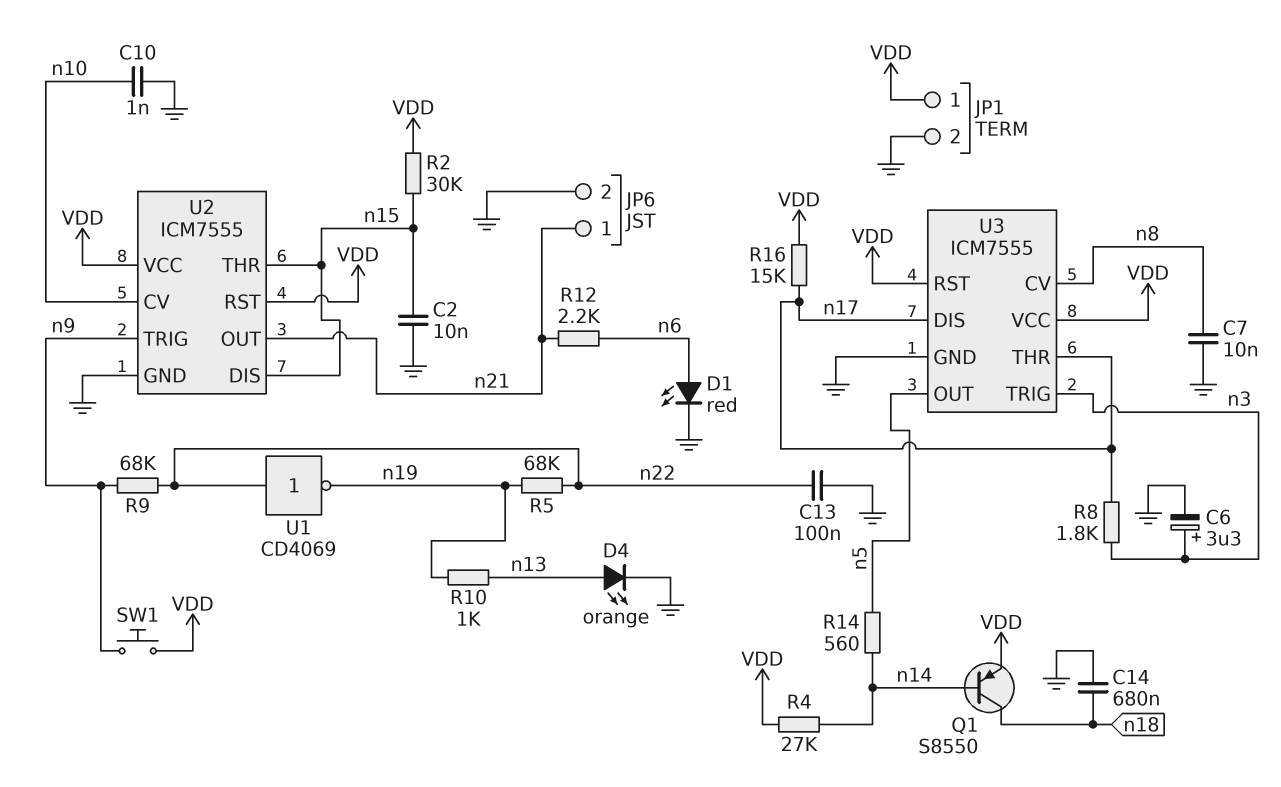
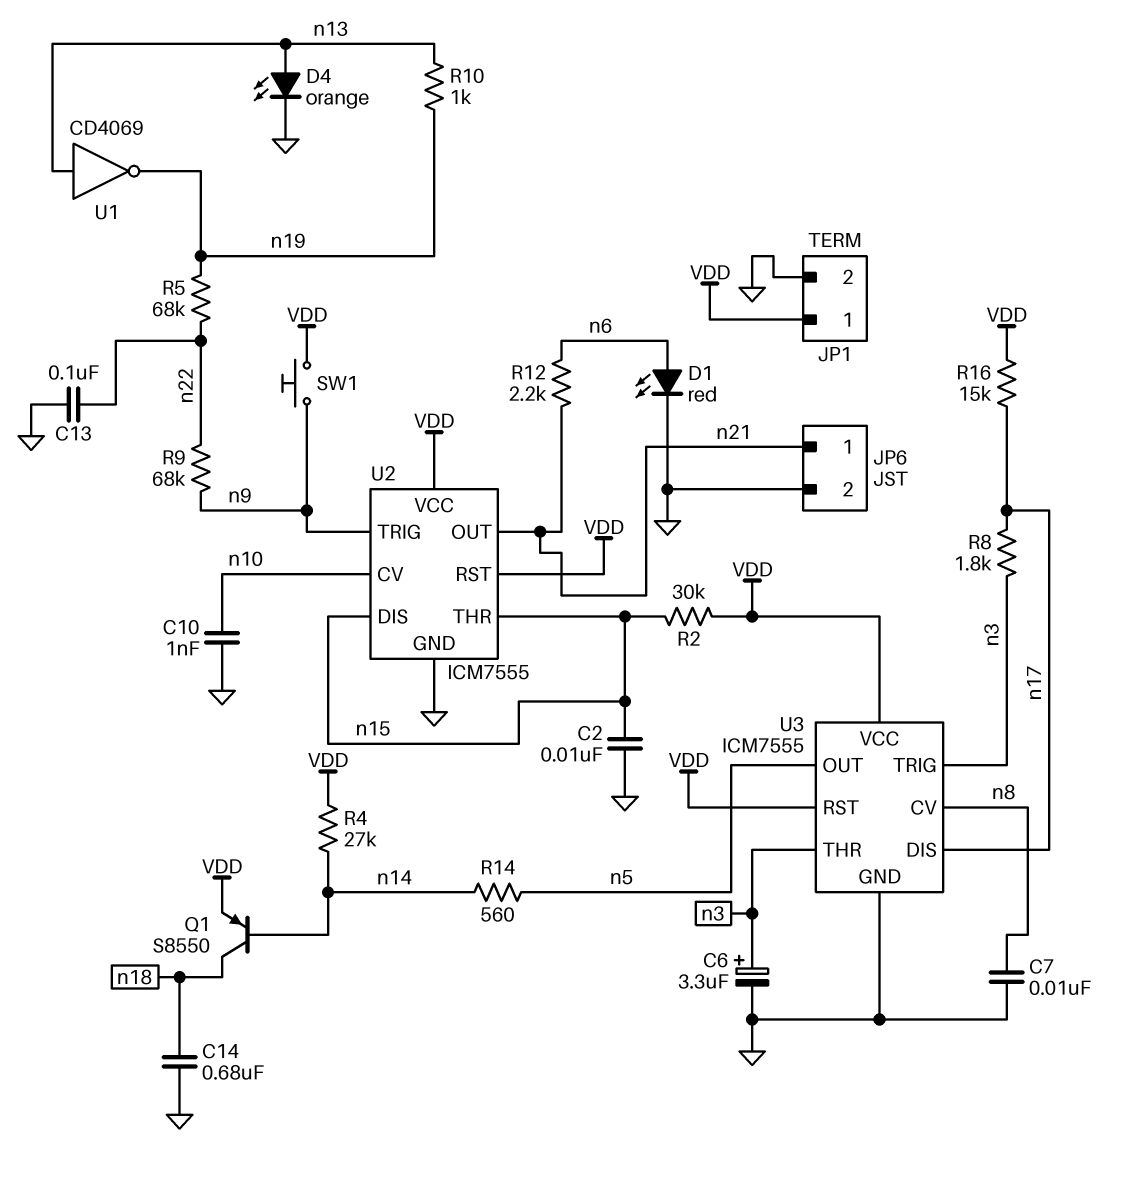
U1: NOT CD4069 (in n22, out n19) -> NOT CD4069 (in n13, out n19)
U3 pin THR: n17 -> n3

